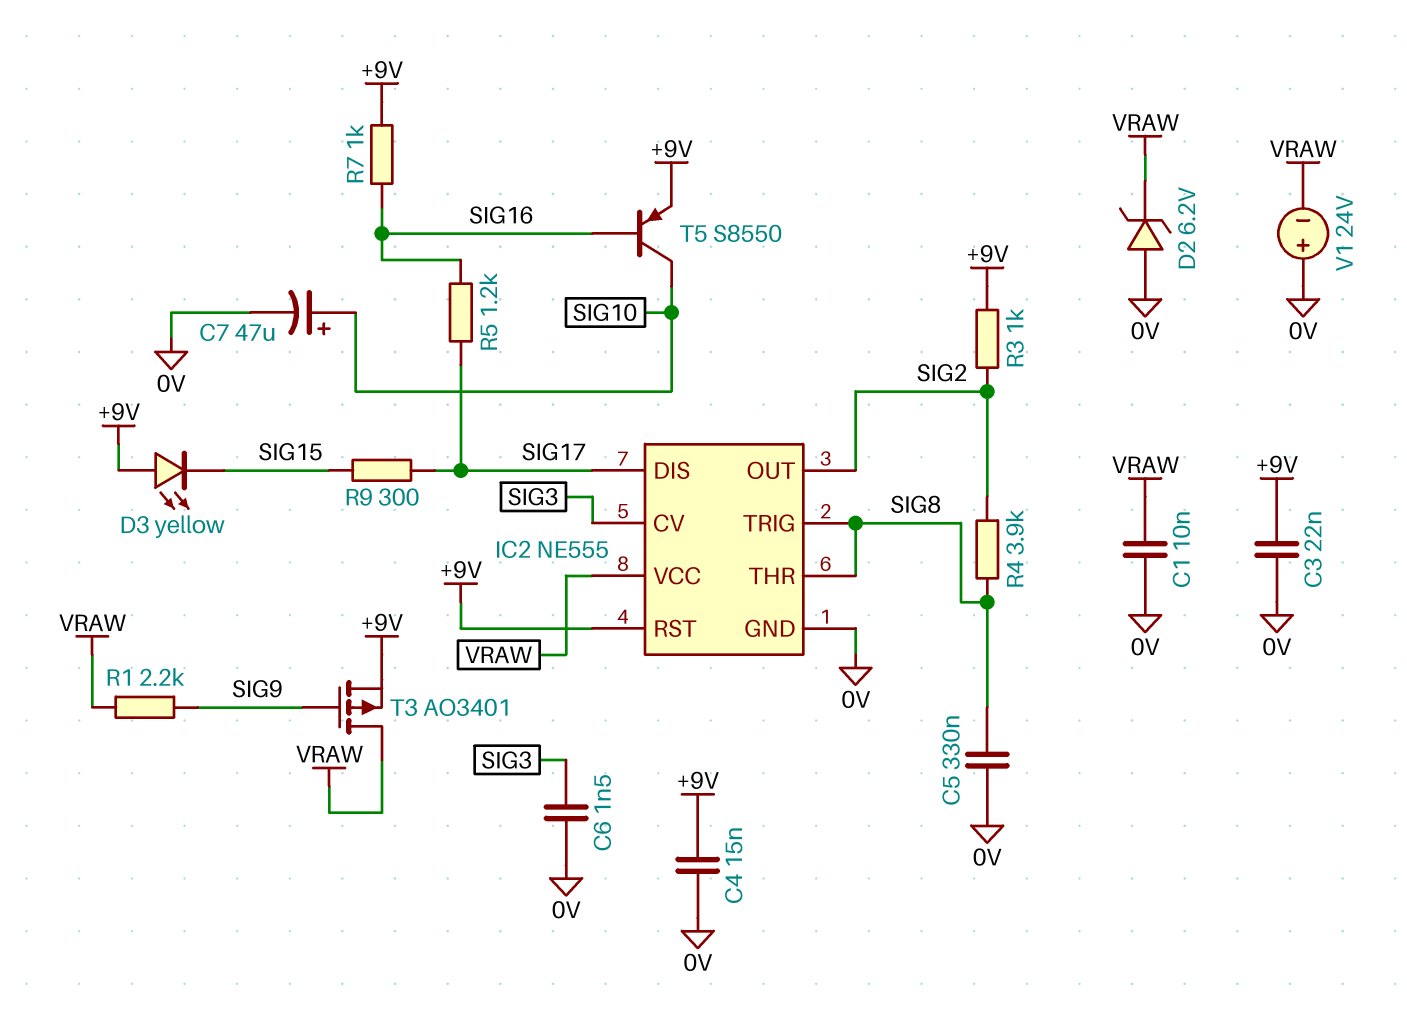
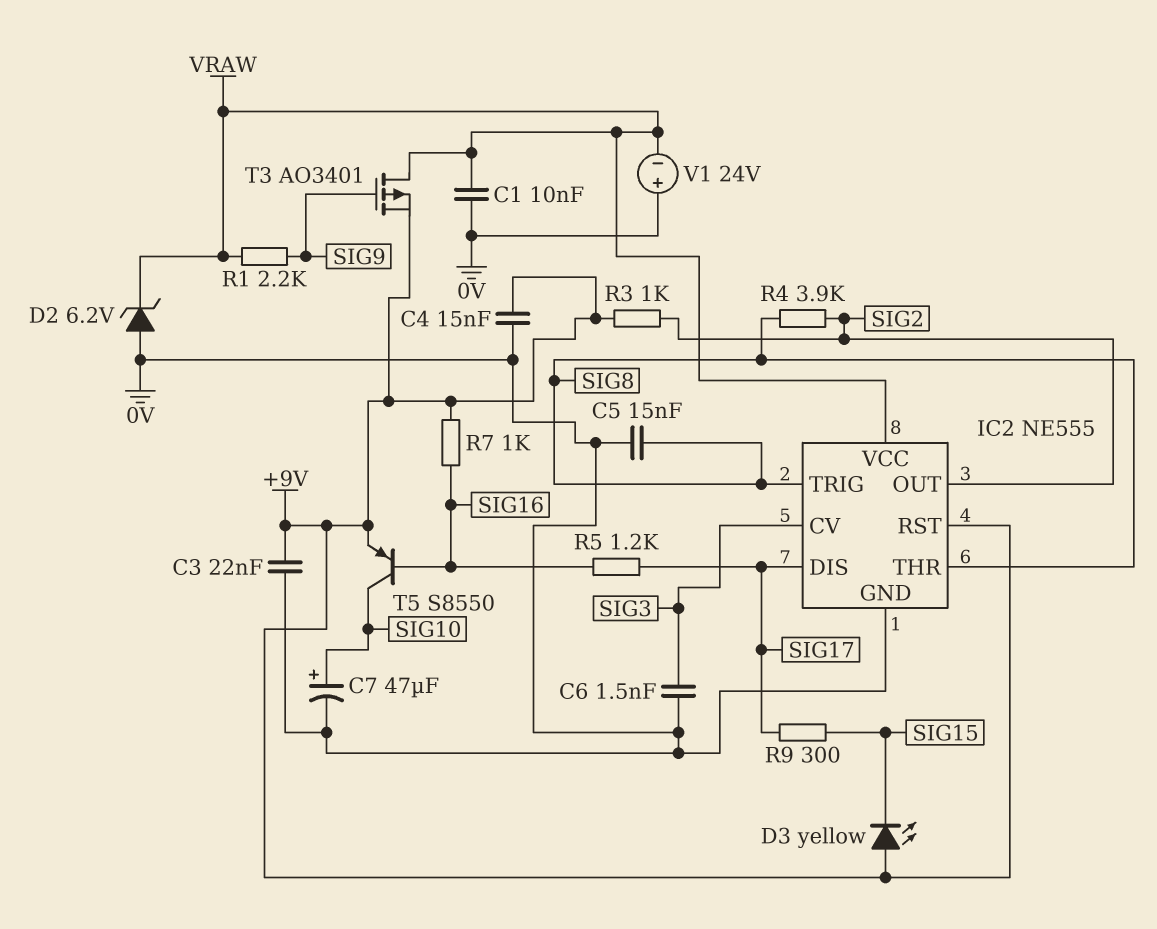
C5: 330nF (0V, SIG8) -> 15nF (0V, SIG8)

